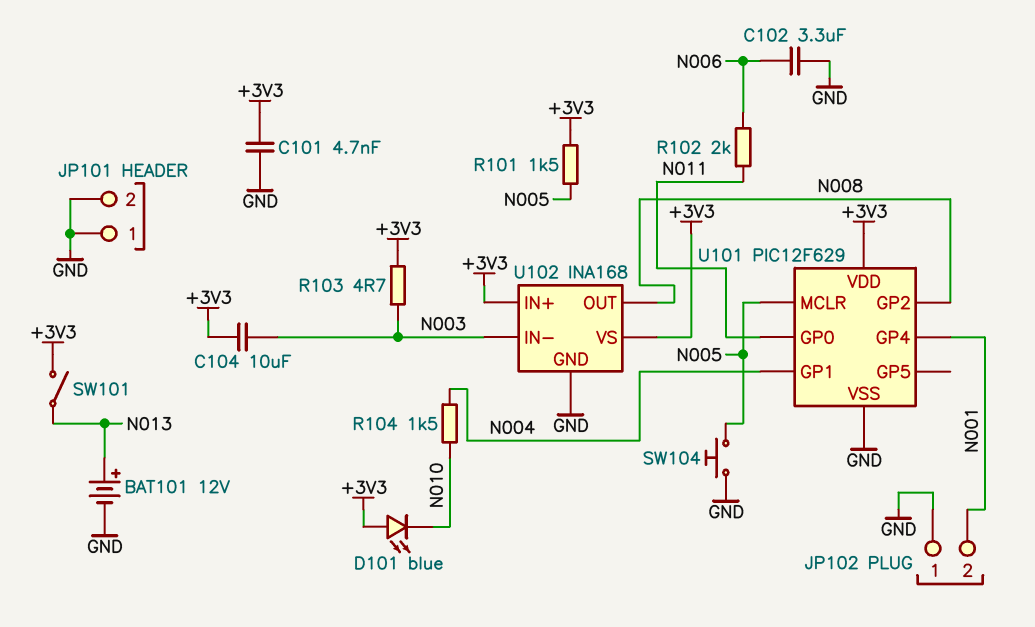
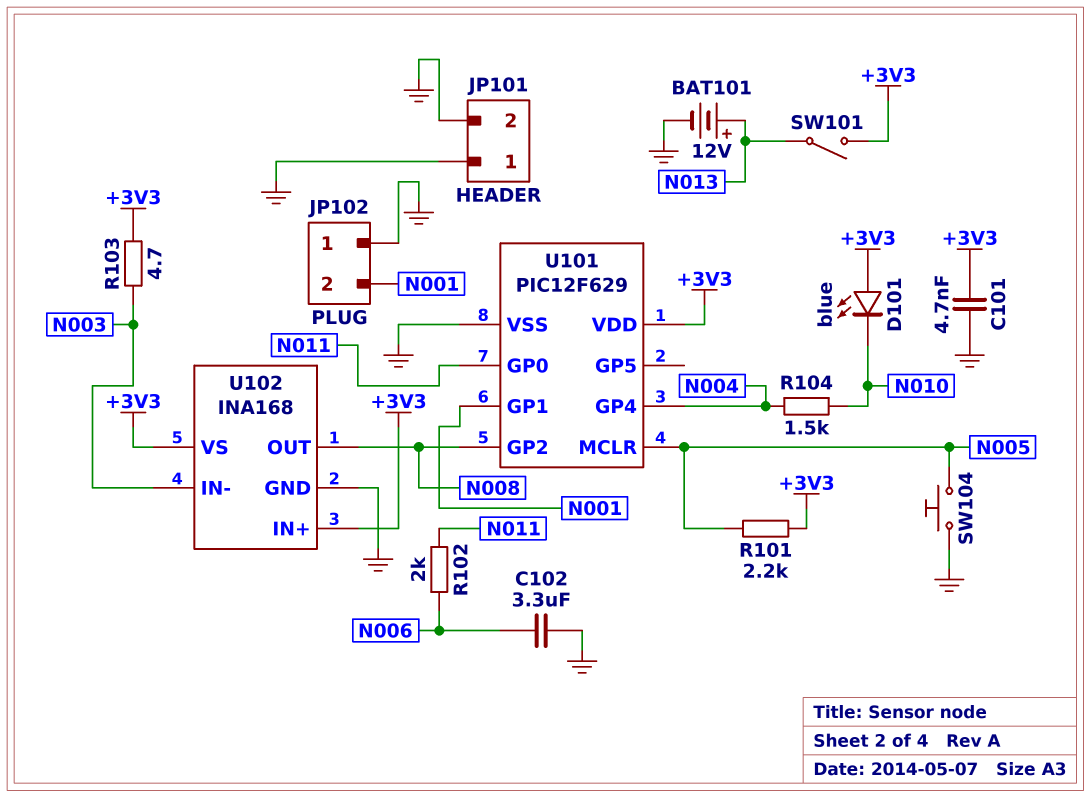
C104: 10uF (+3V3, N003) -> none
R101: 1.5k (+3V3, N005) -> 2.2k (+3V3, N005)
U101 pin GP1: N004 -> N001
U101 pin GP4: N001 -> N004

